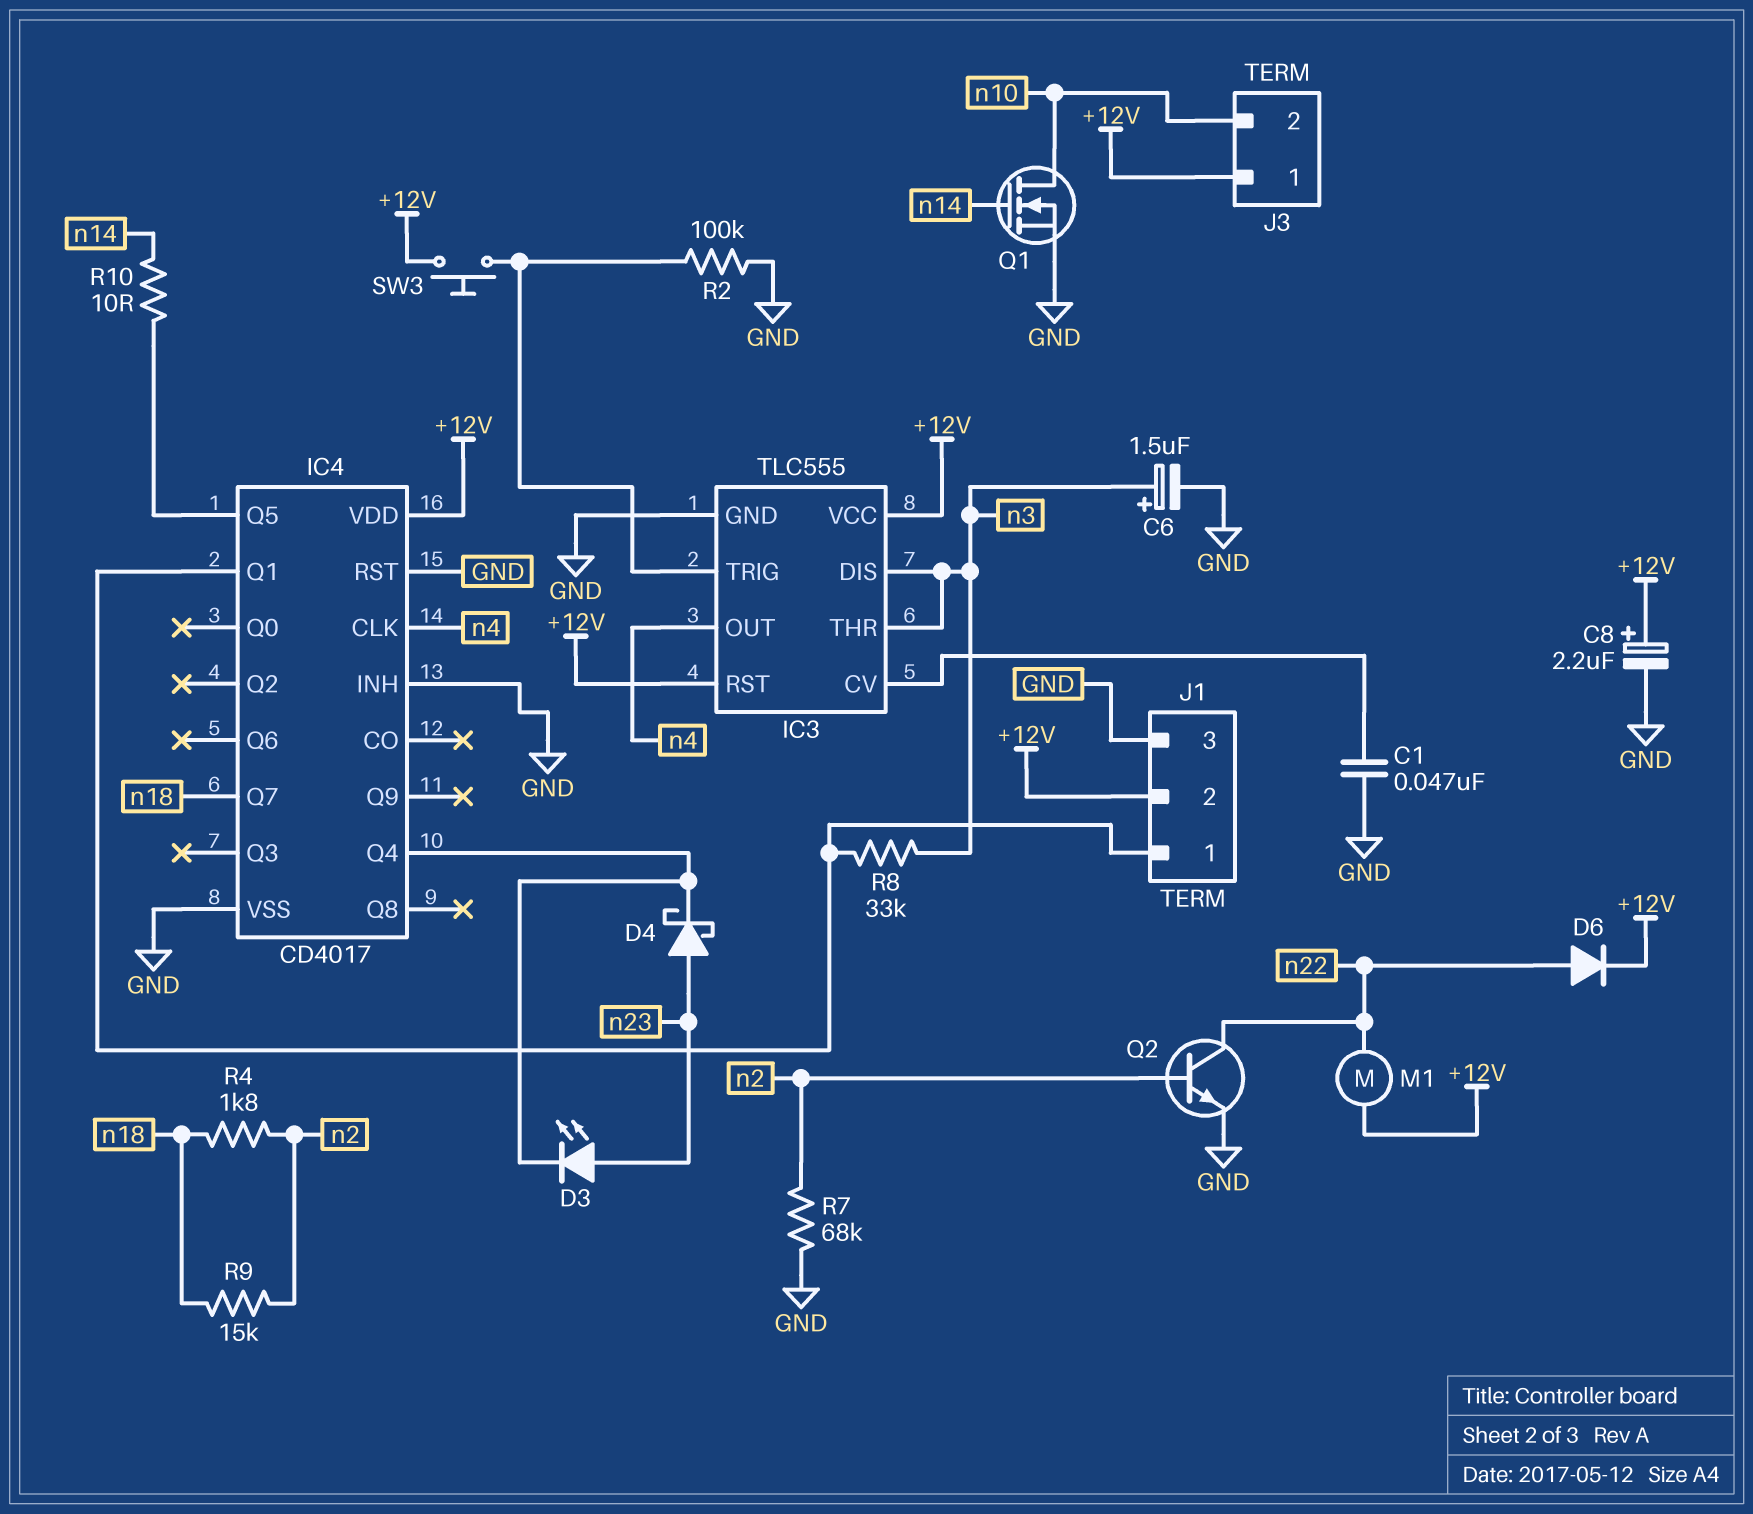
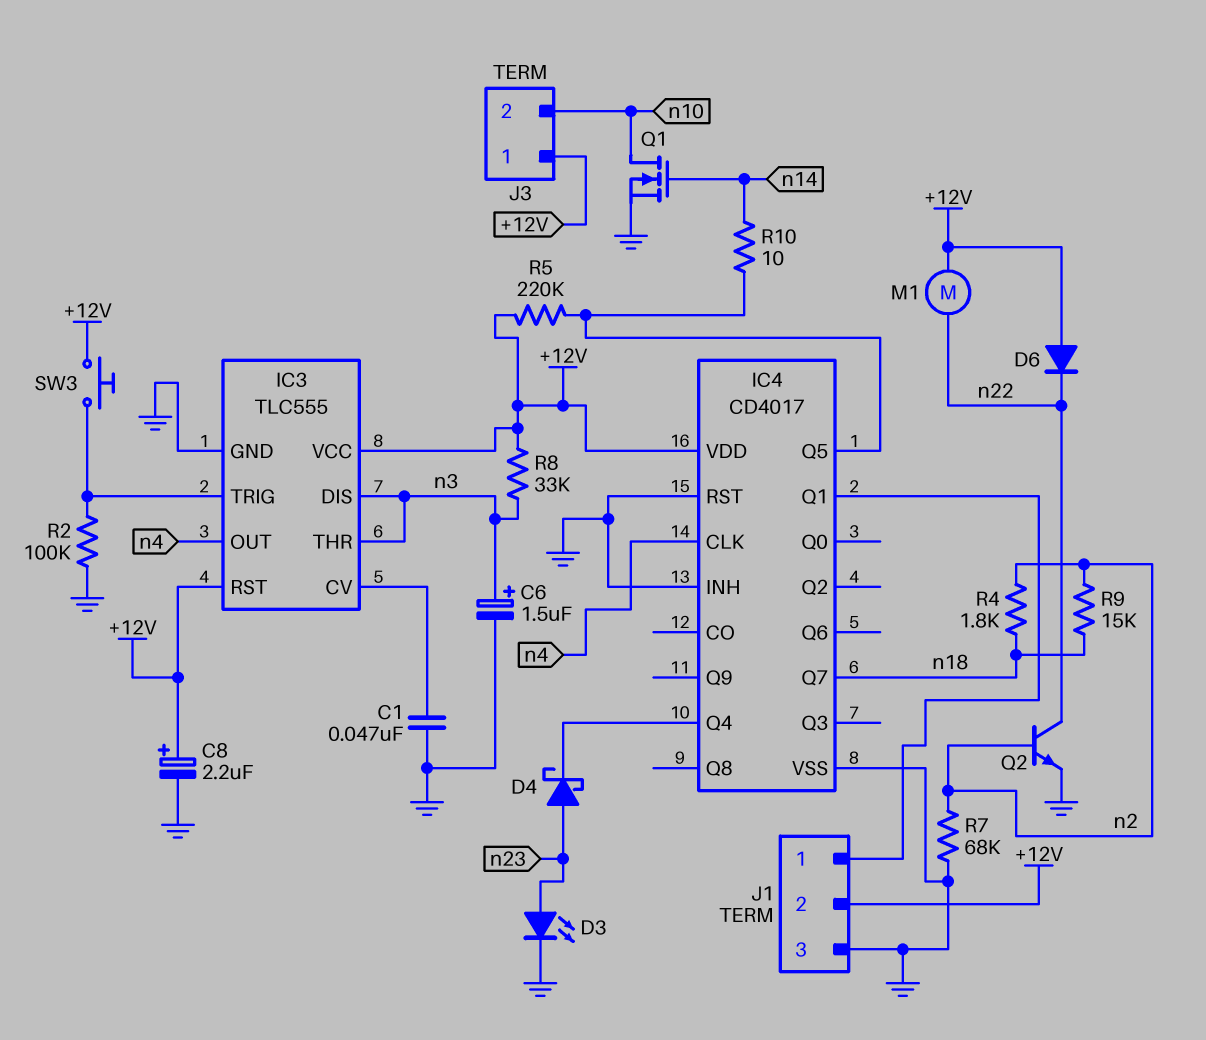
D3: LED (A n23, K IC4/Q4) -> LED (A n23, K GND)
D6: diode (A n22, K +12V) -> diode (A +12V, K n22)
R5: none -> 220k (+12V, IC4/Q5)
R8: 33k (IC4/Q1, n3) -> 33k (+12V, n3)

